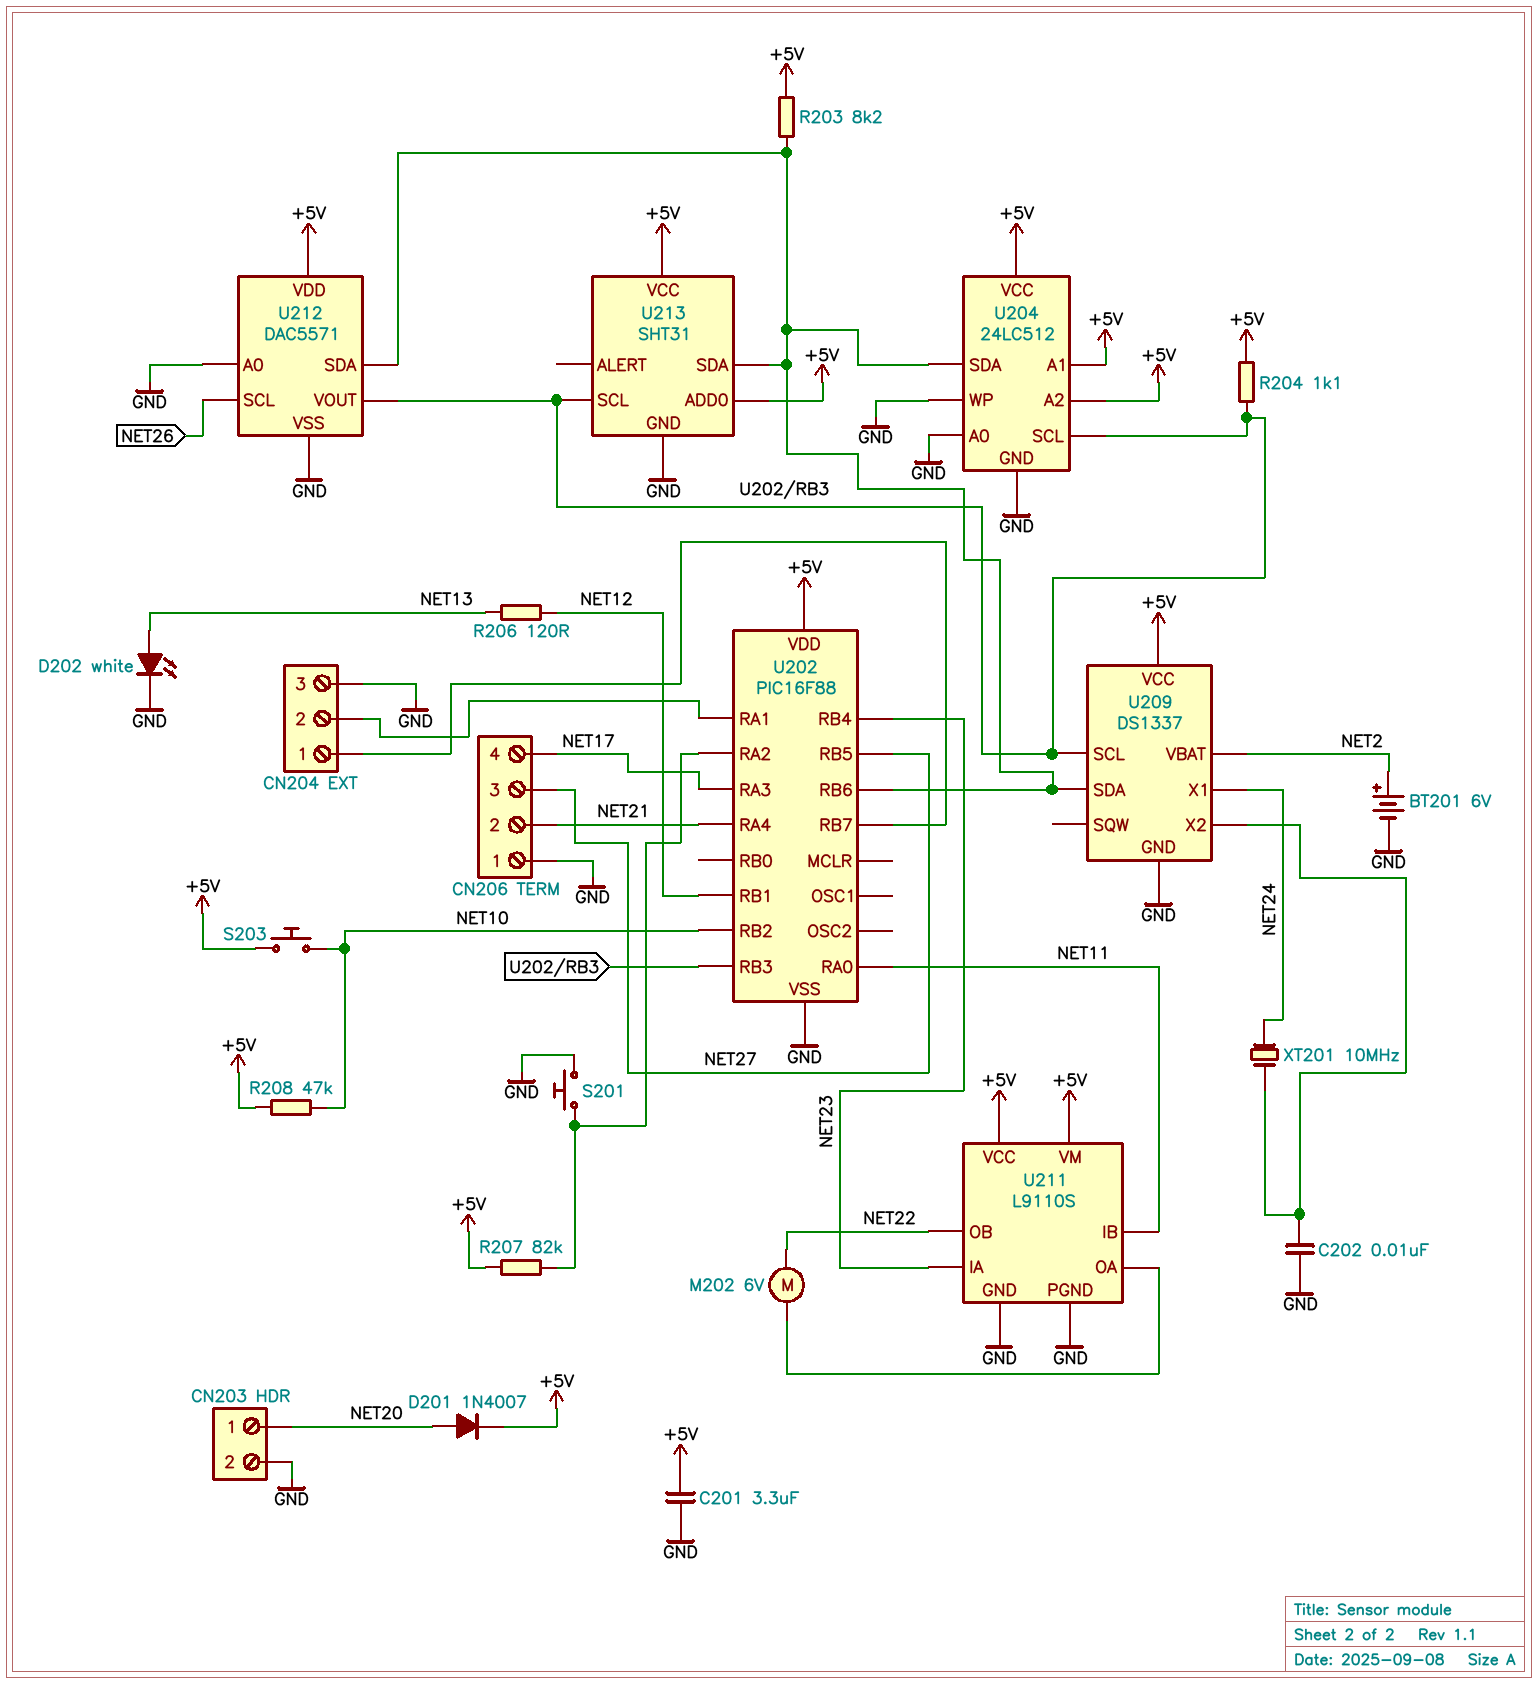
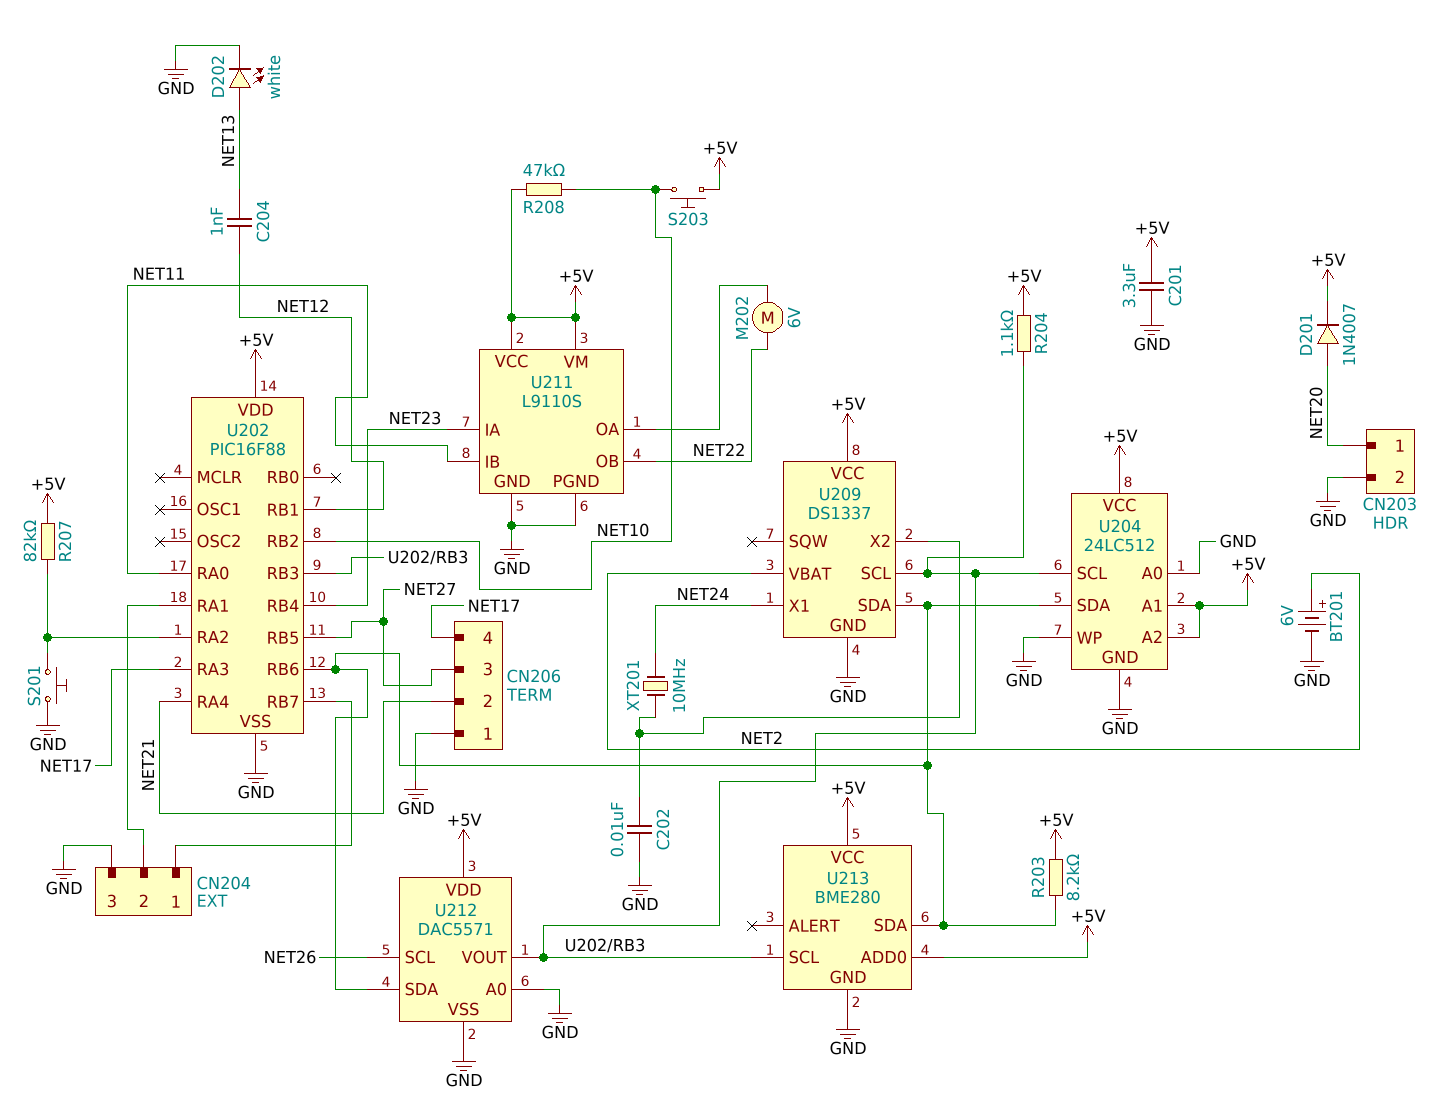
C204: none -> 1nF (NET12, NET13)
R206: 120 (NET12, NET13) -> none
U213: SHT31 -> BME280

